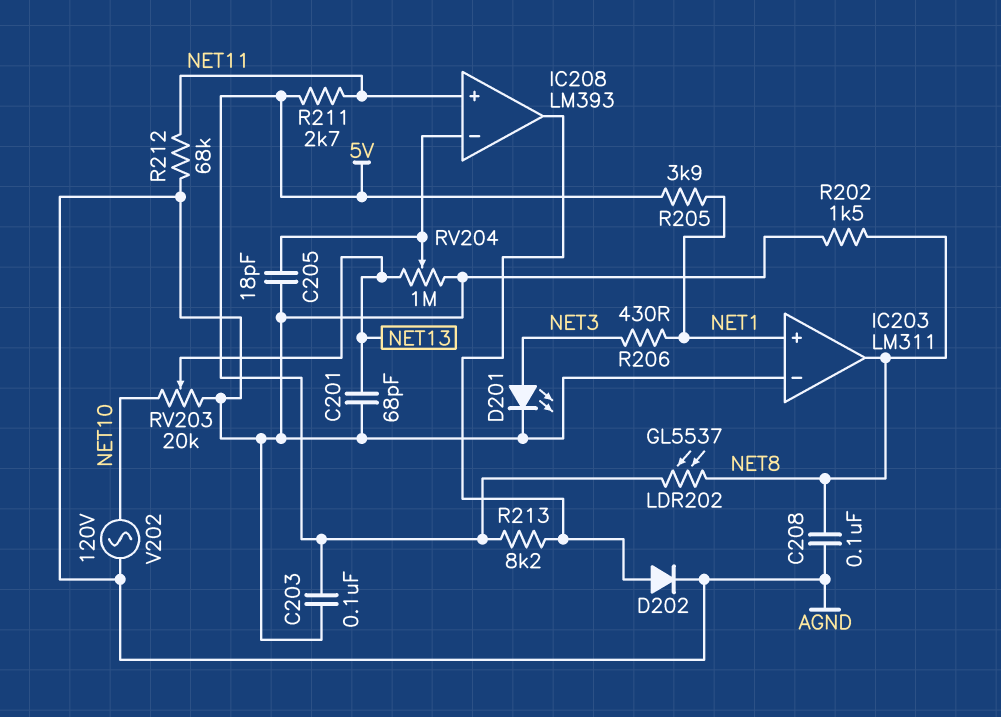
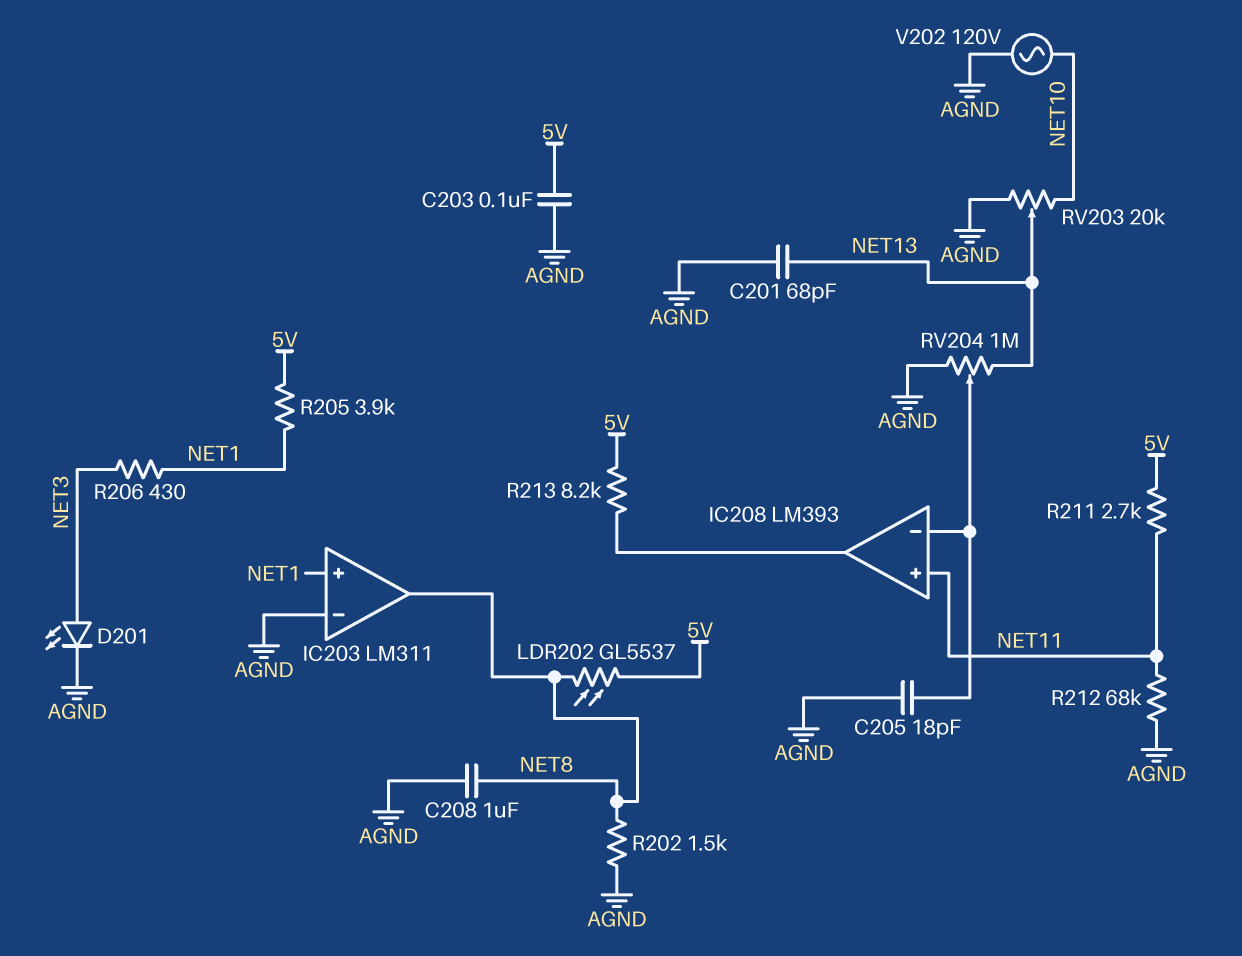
C208: 100nF (AGND, NET8) -> 1uF (AGND, NET8)
D202: diode (A IC208/out, K AGND) -> none

